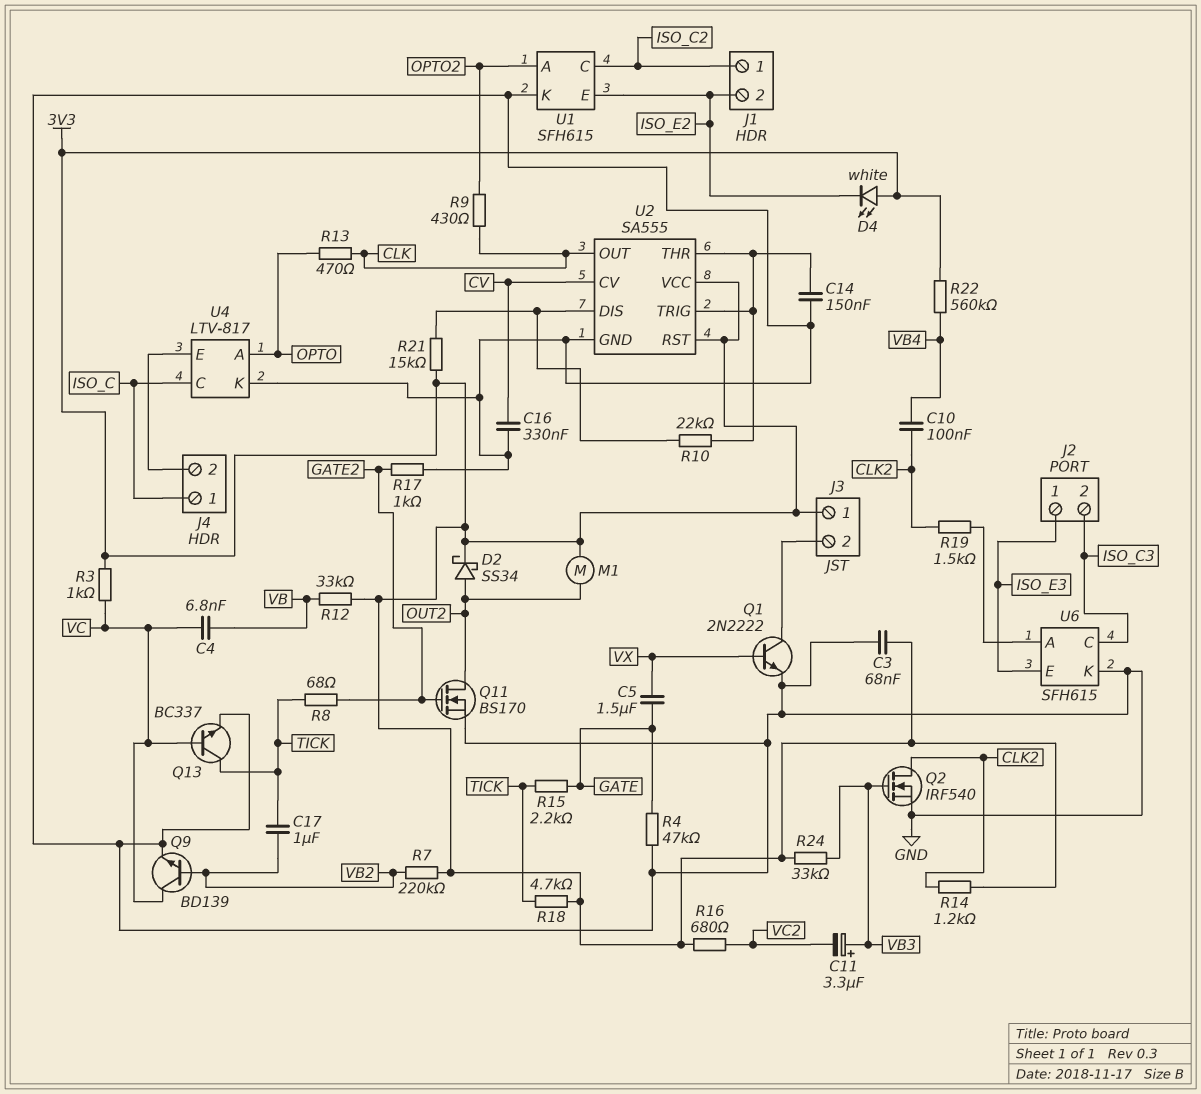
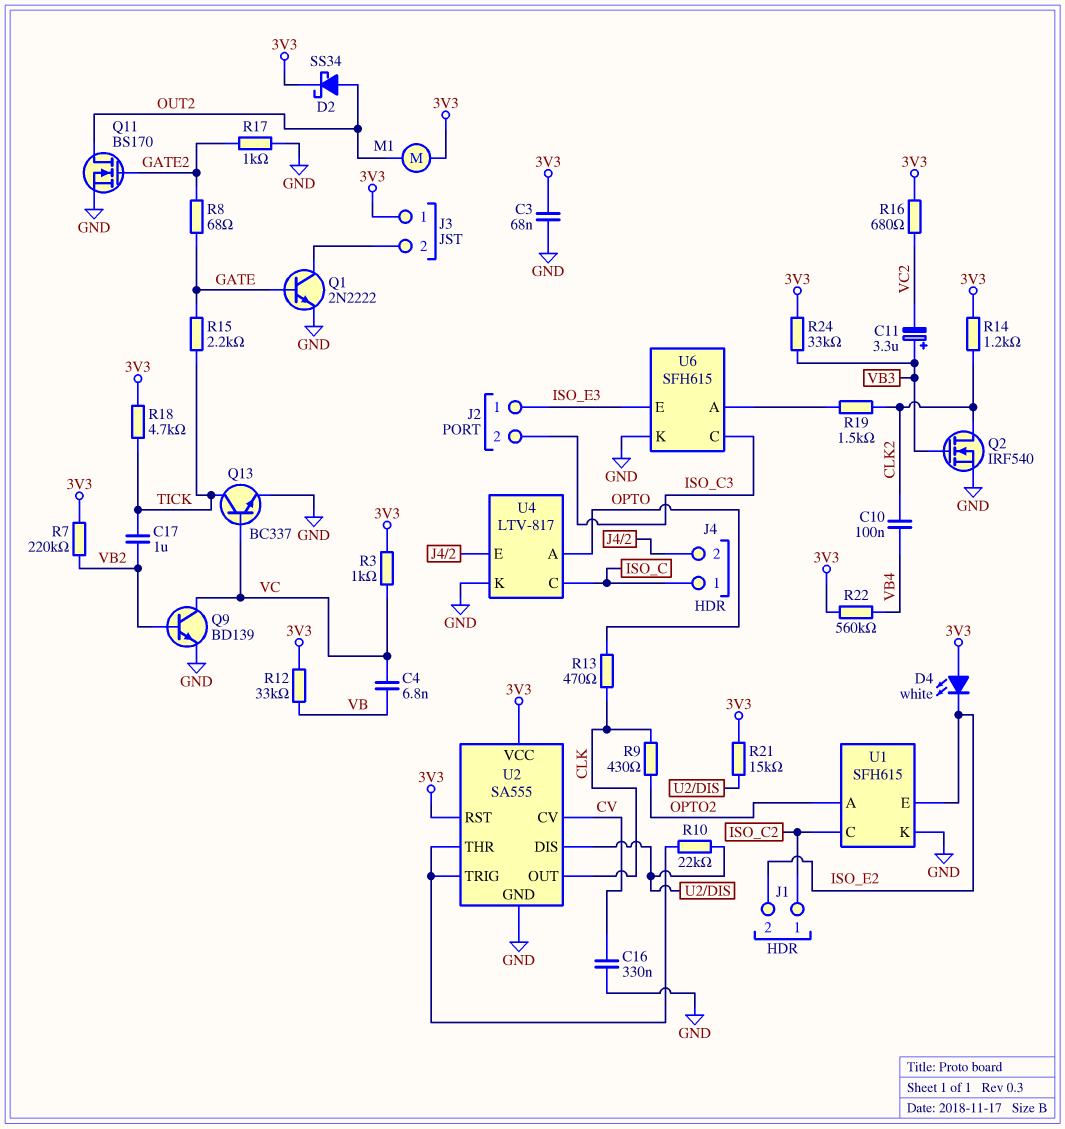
C5: 1.5uF (GATE, VX) -> none
C14: 150nF (GND, U2/THR) -> none
Q1: NPN 2N2222 (B VX, C J3/2, E GND) -> NPN 2N2222 (B GATE, C J3/2, E GND)
R4: 47k (GATE, GND) -> none
R8: 68 (GATE2, TICK) -> 68 (GATE, GATE2)

